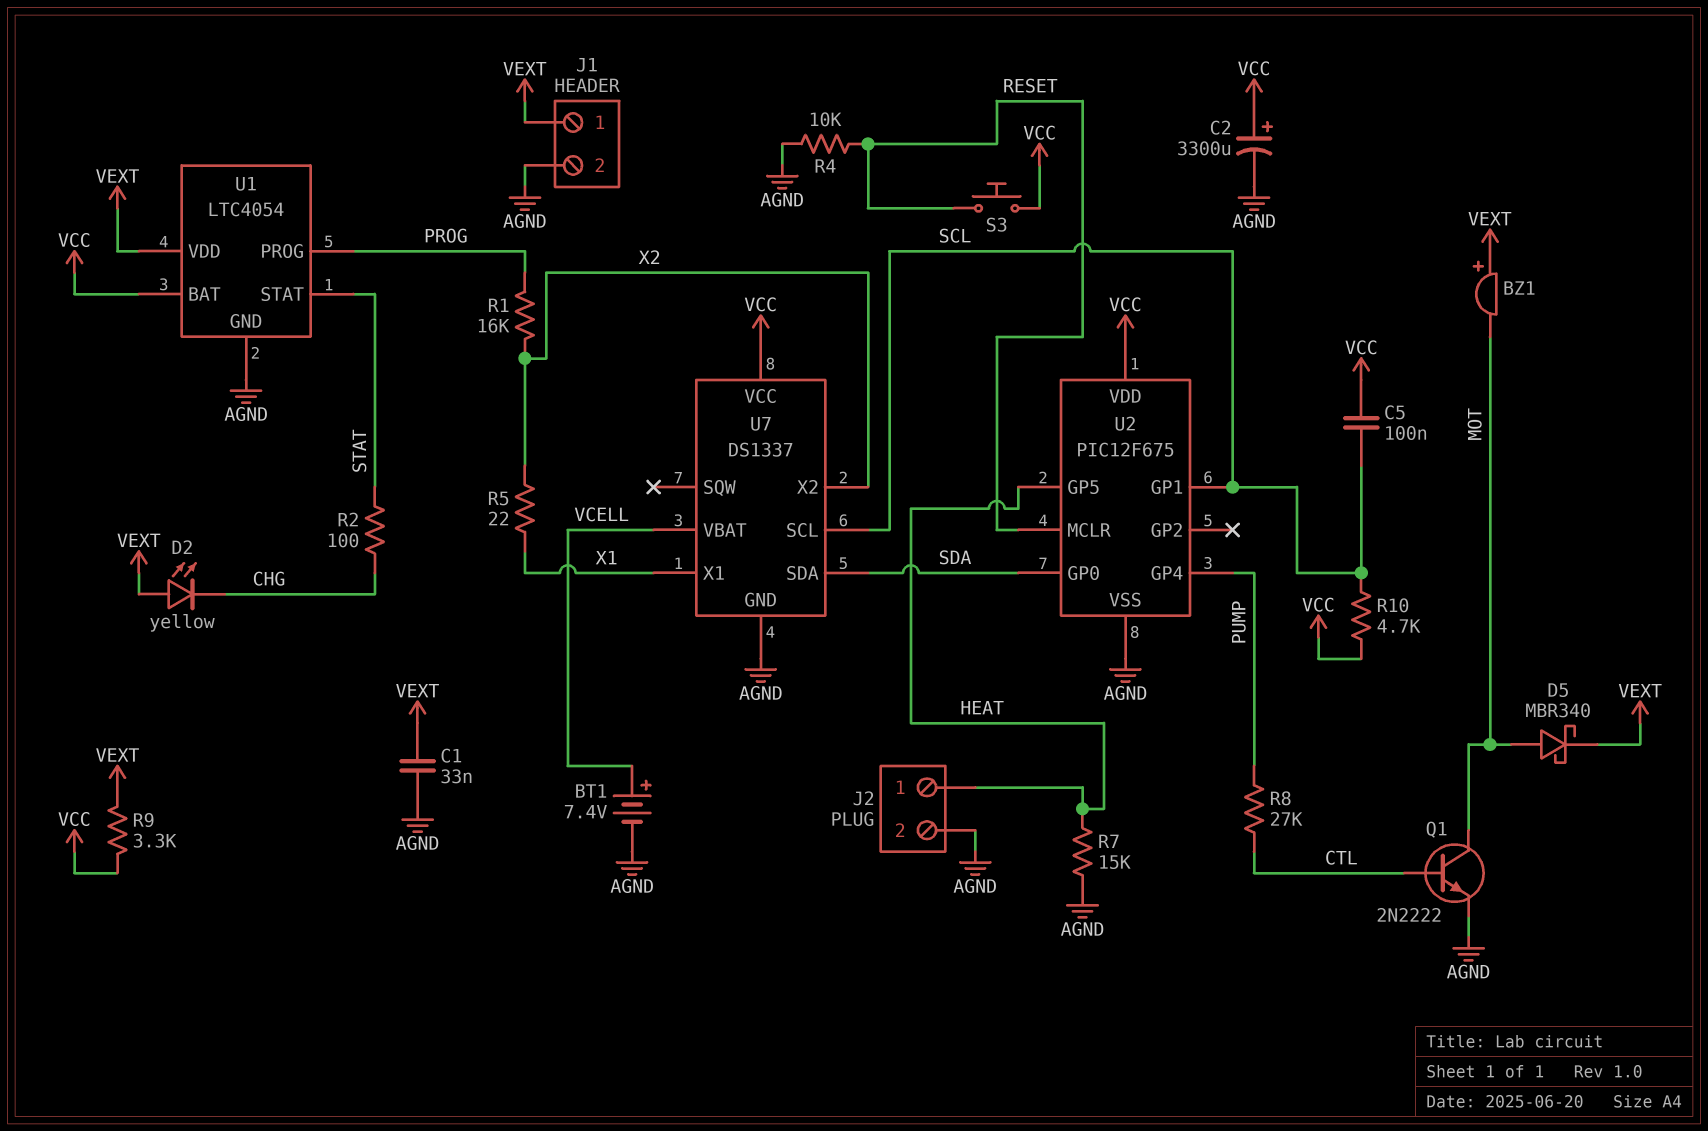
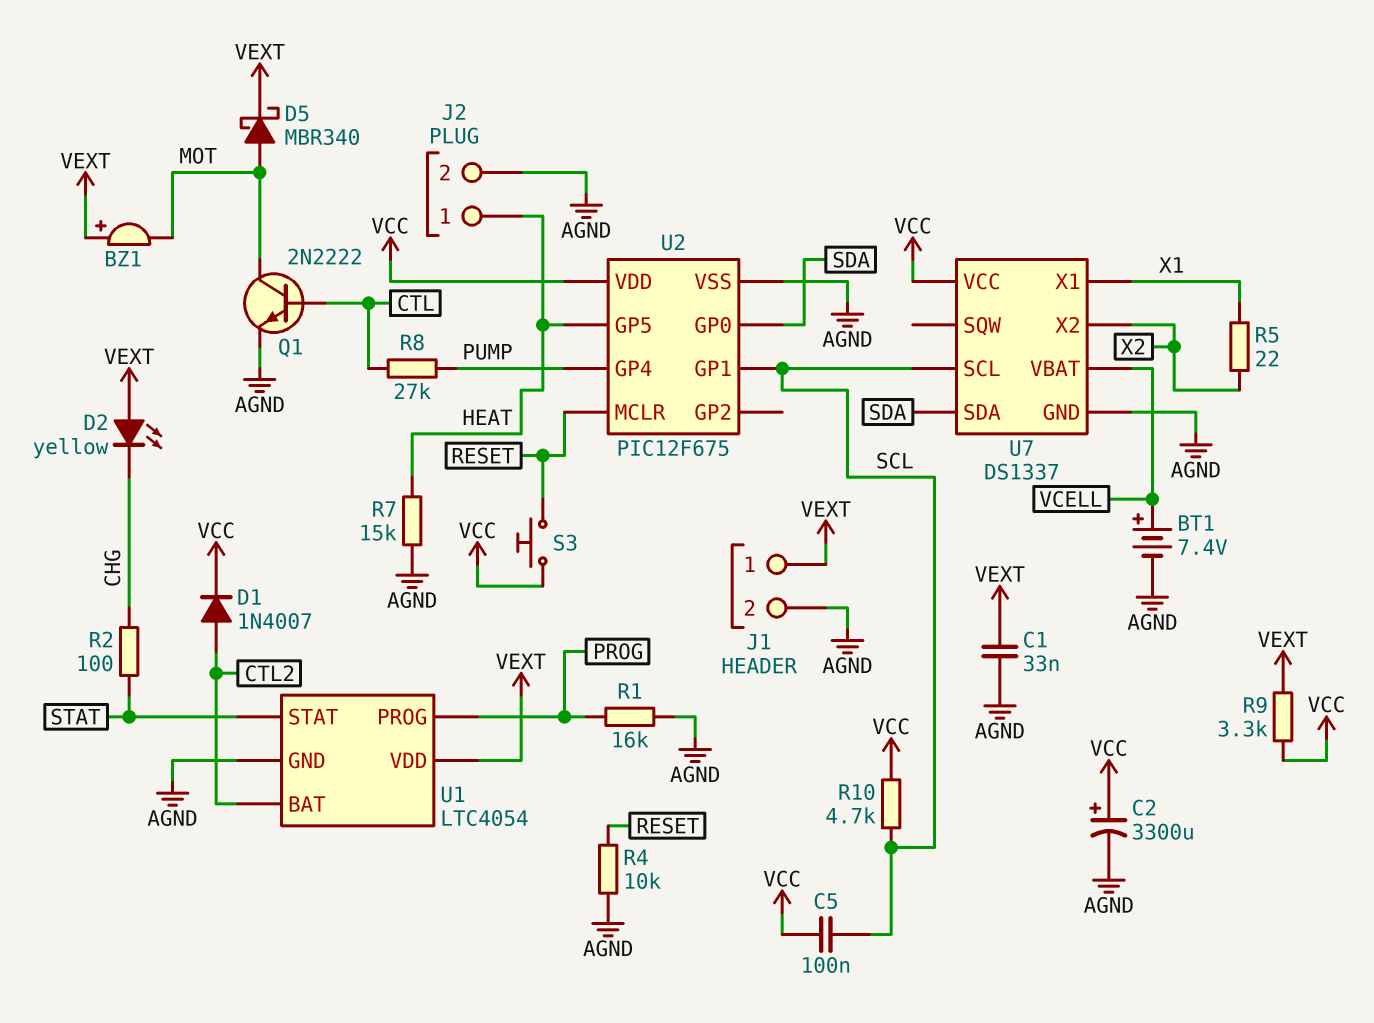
D1: none -> diode 1N4007 (A CTL2, K VCC)
R1: 16k (PROG, X2) -> 16k (AGND, PROG)
U1 pin BAT: VCC -> CTL2

